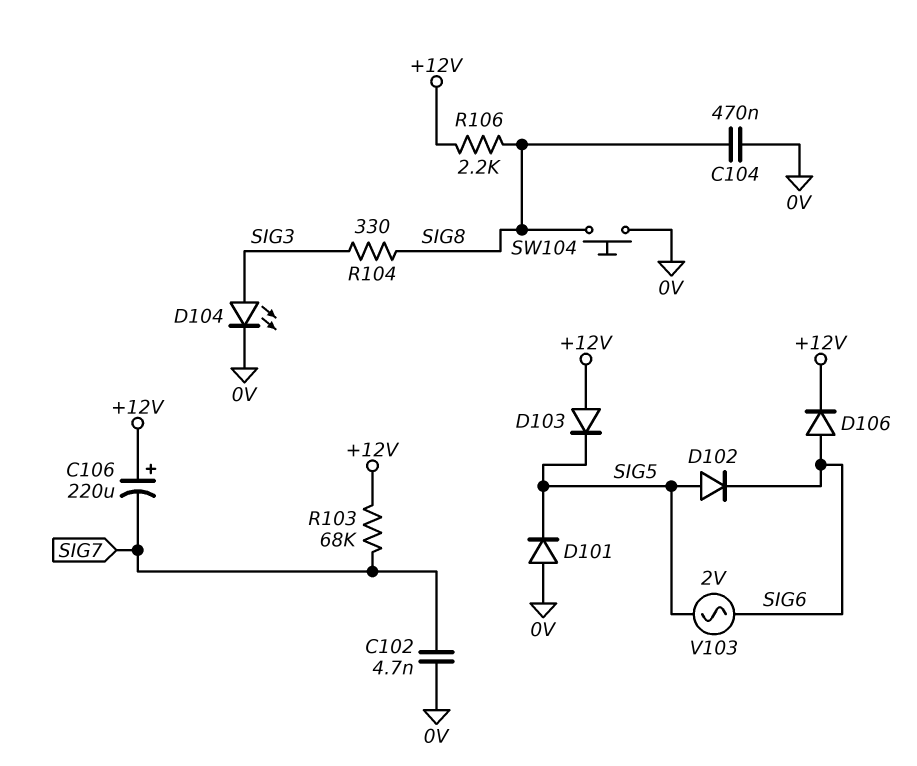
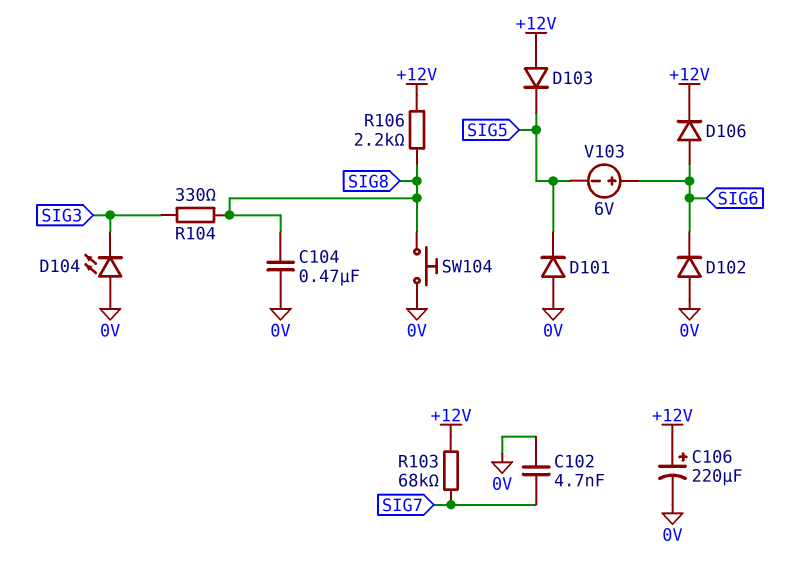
C106: 220uF (plus +12V, minus SIG7) -> 220uF (plus +12V, minus 0V)
D102: diode (A SIG5, K SIG6) -> diode (A 0V, K SIG6)
D104: LED (A SIG3, K 0V) -> LED (A 0V, K SIG3)
V103: AC 2V (SIG5, SIG6) -> 6V (plus SIG6, minus SIG5)

